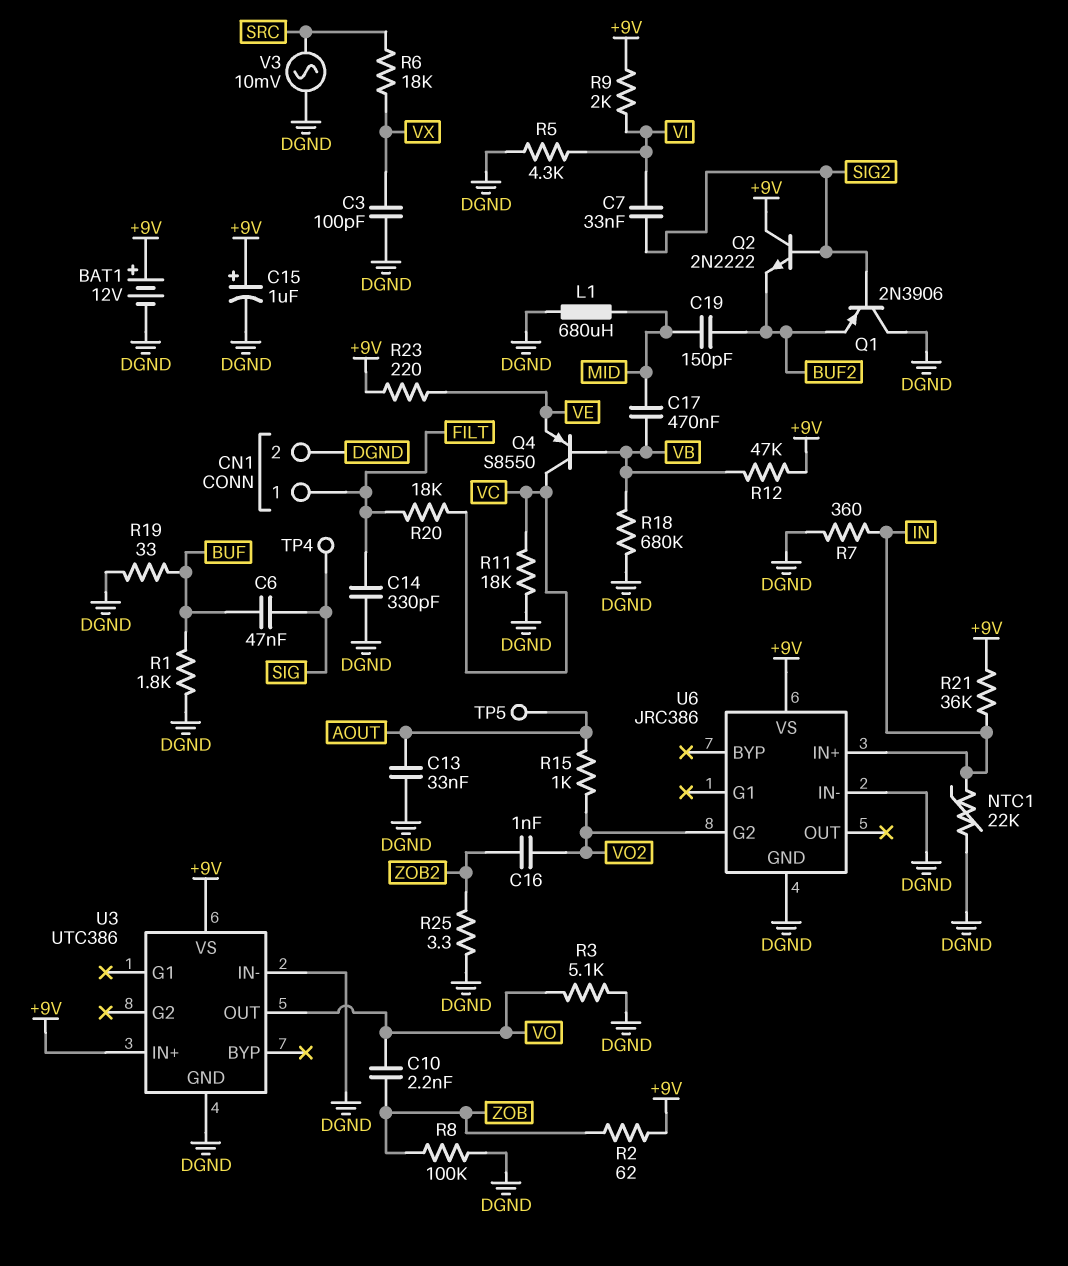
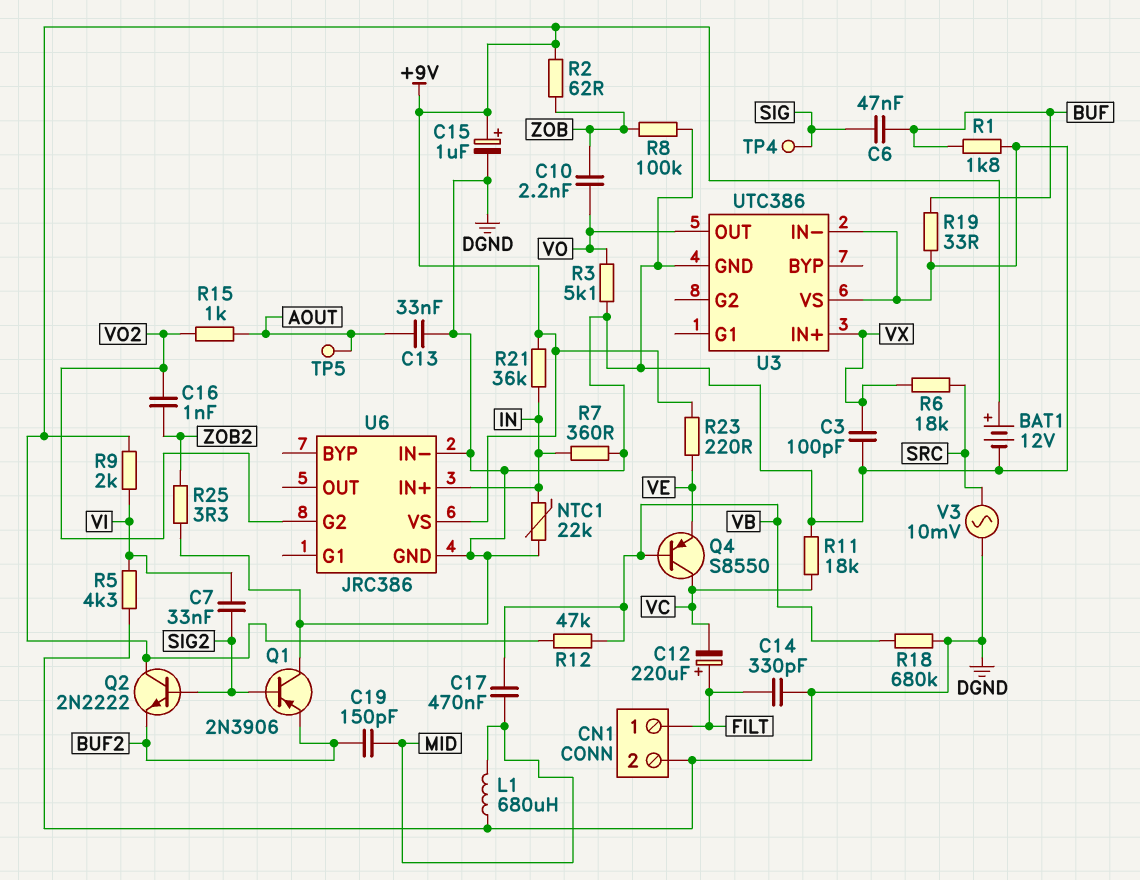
C12: none -> 220uF (plus FILT, minus VC)
R20: 18k (FILT, VC) -> none
U3 pin IN+: +9V -> VX
U3 pin VS: +9V -> DGND

